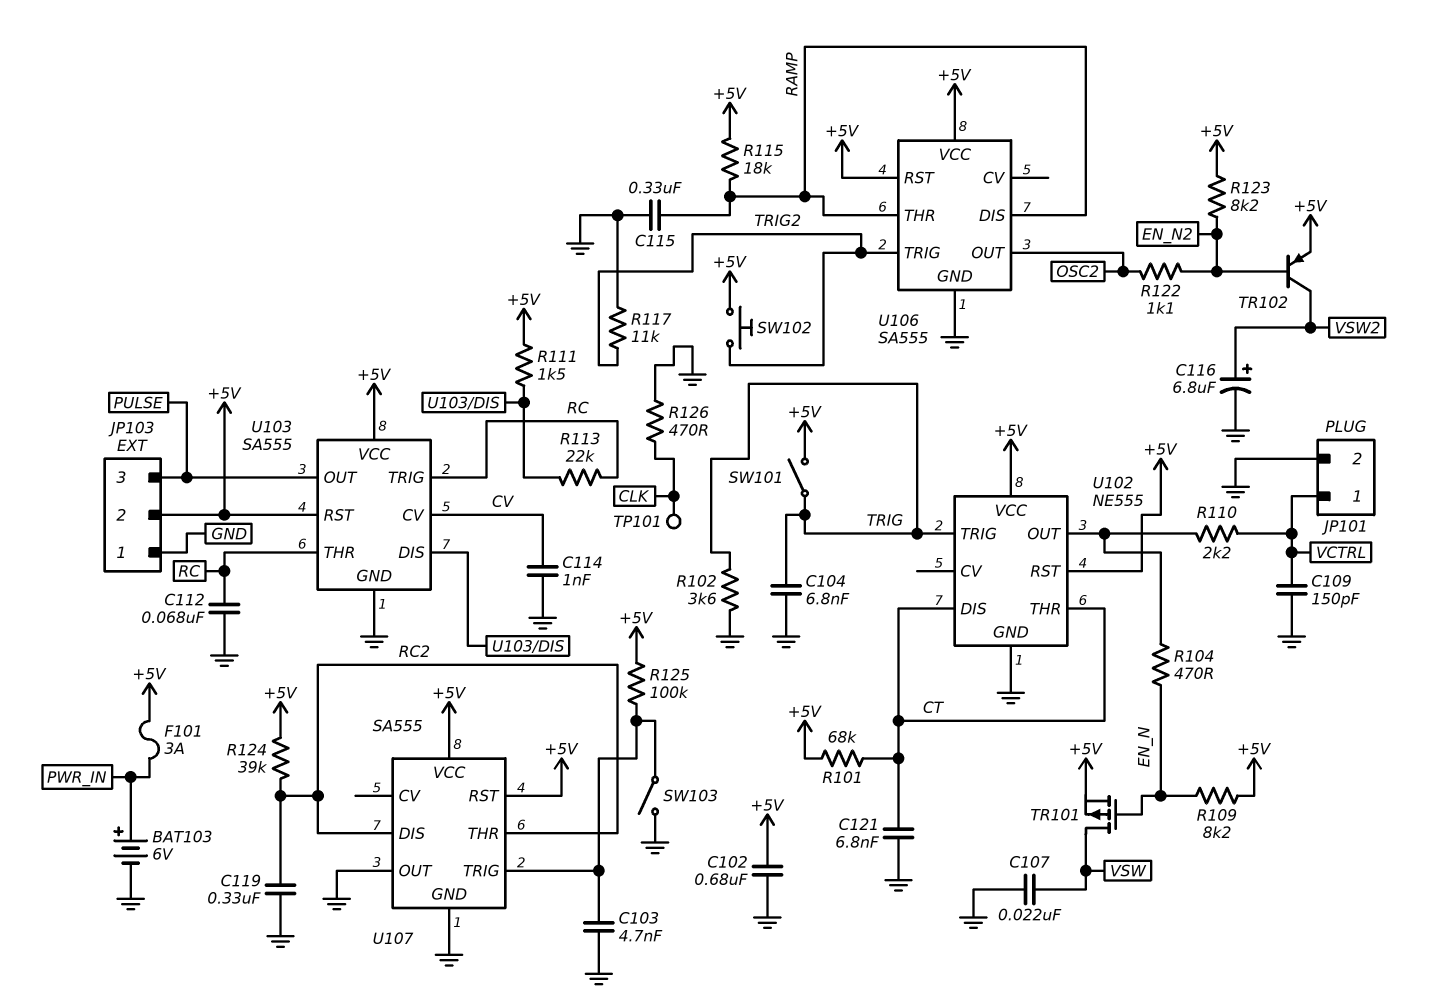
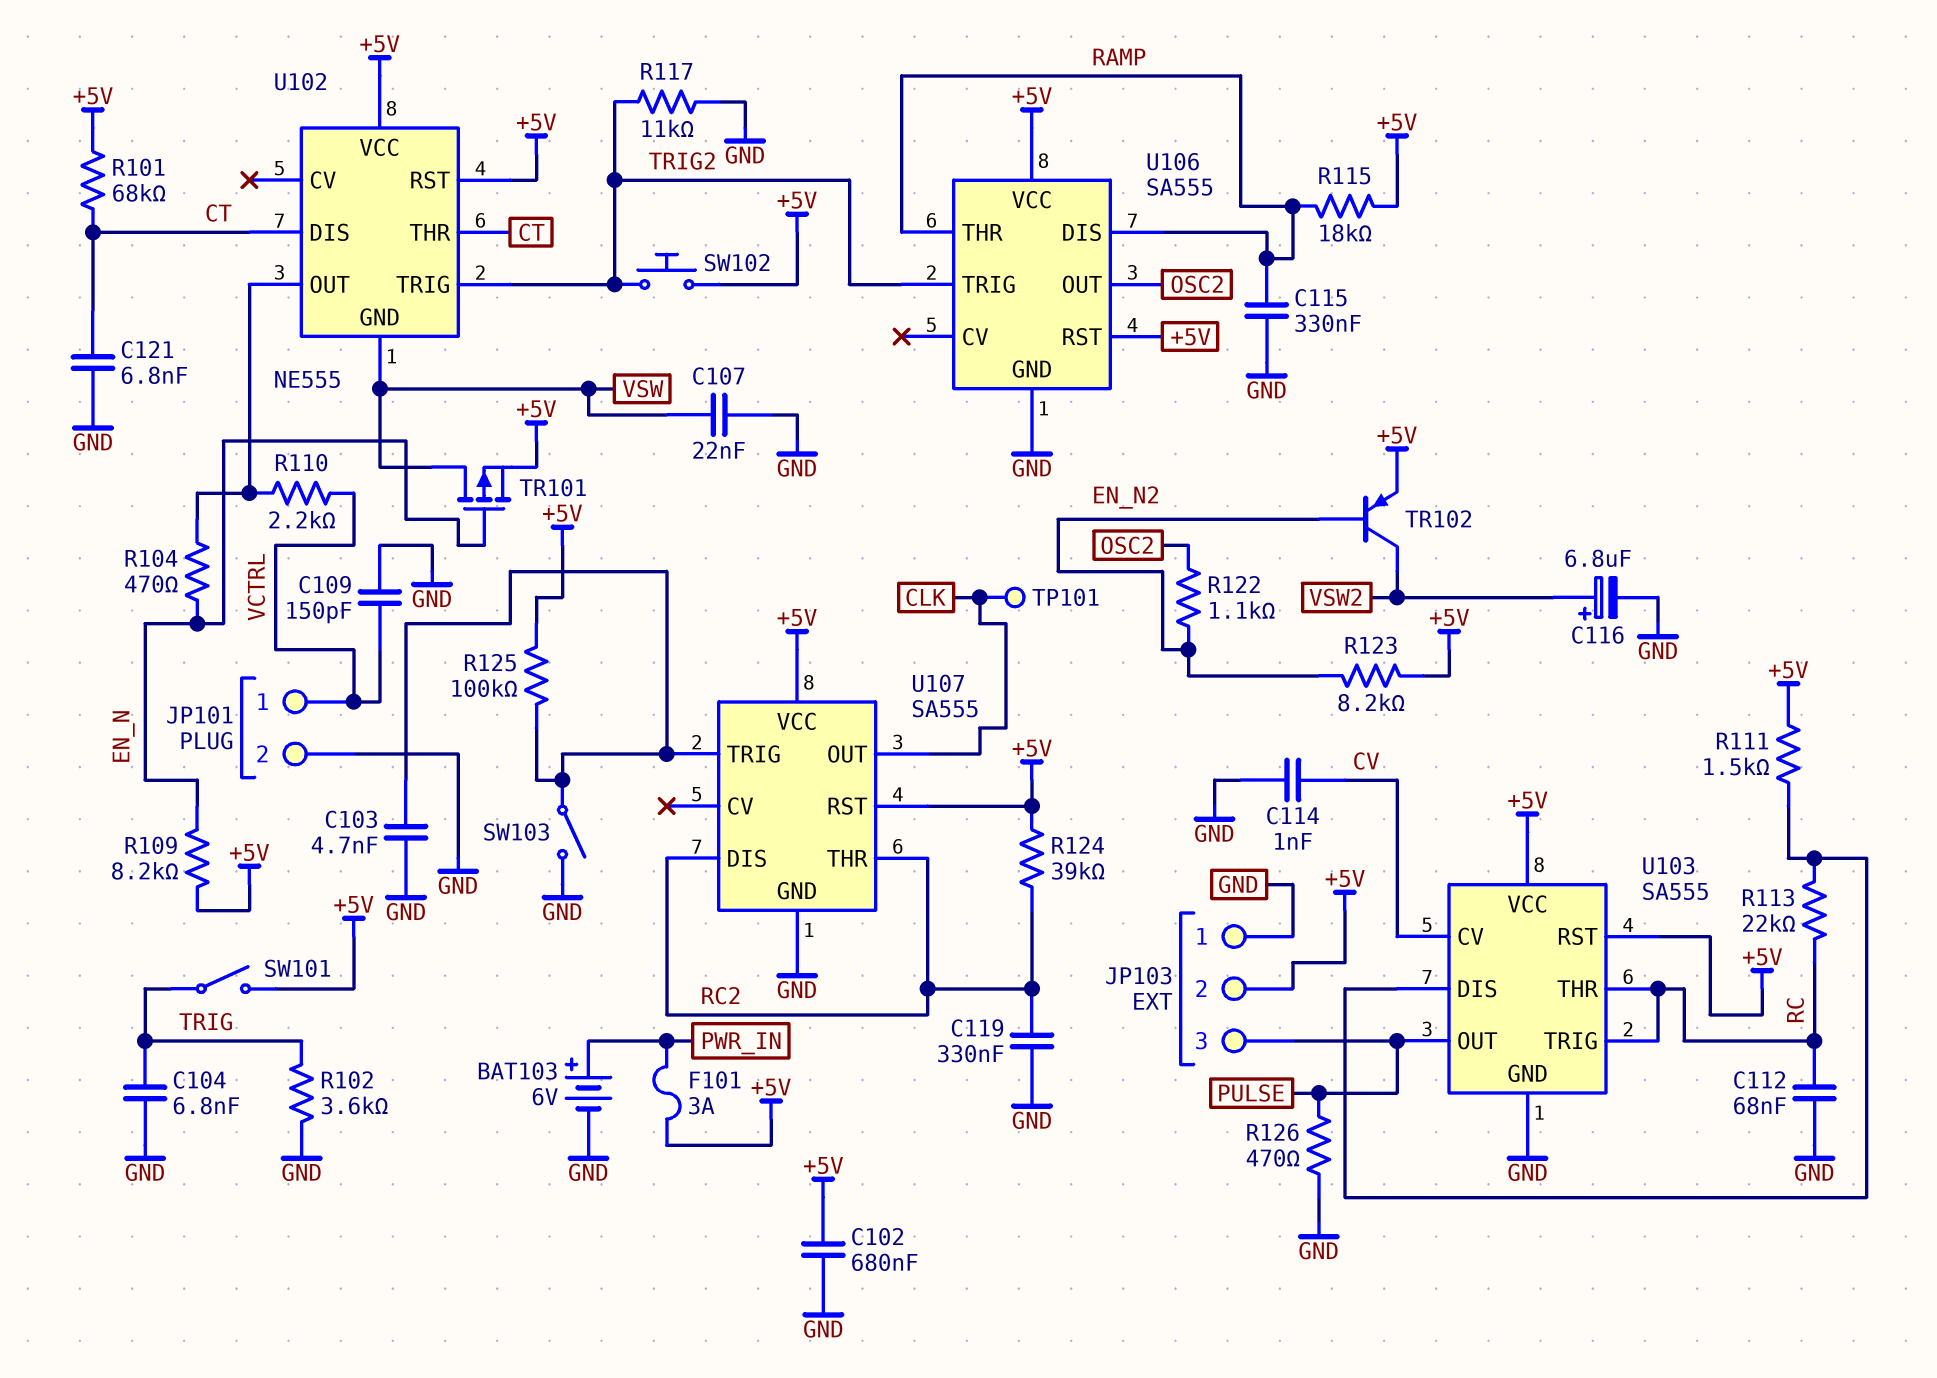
R126: 470 (CLK, GND) -> 470 (GND, PULSE)
U102 pin GND: GND -> VSW
U102 pin TRIG: TRIG -> TRIG2
U107 pin OUT: GND -> CLK

